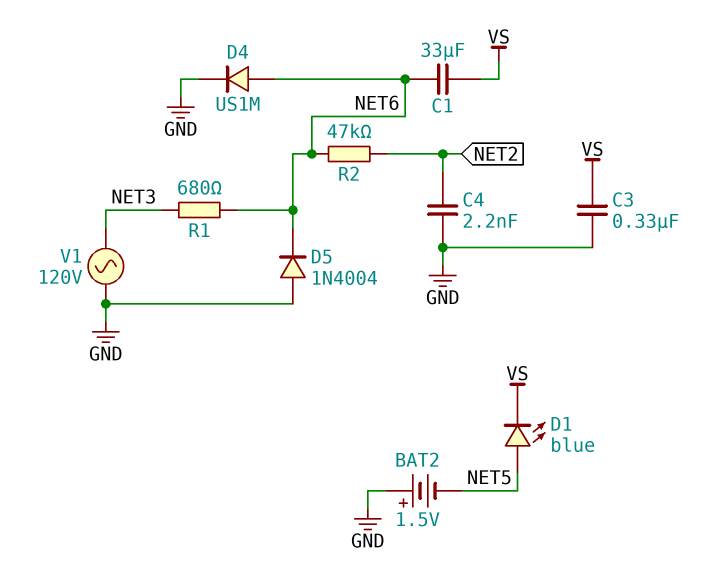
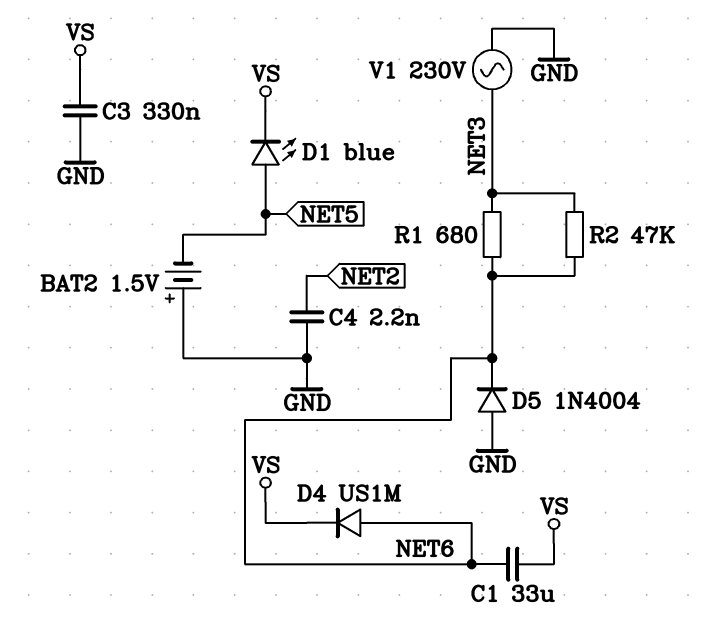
D4: diode US1M (A NET6, K GND) -> diode US1M (A NET6, K VS)
R2: 47k (NET2, NET6) -> 47k (NET3, NET6)
V1: AC 120V (GND, NET3) -> AC 230V (GND, NET3)

